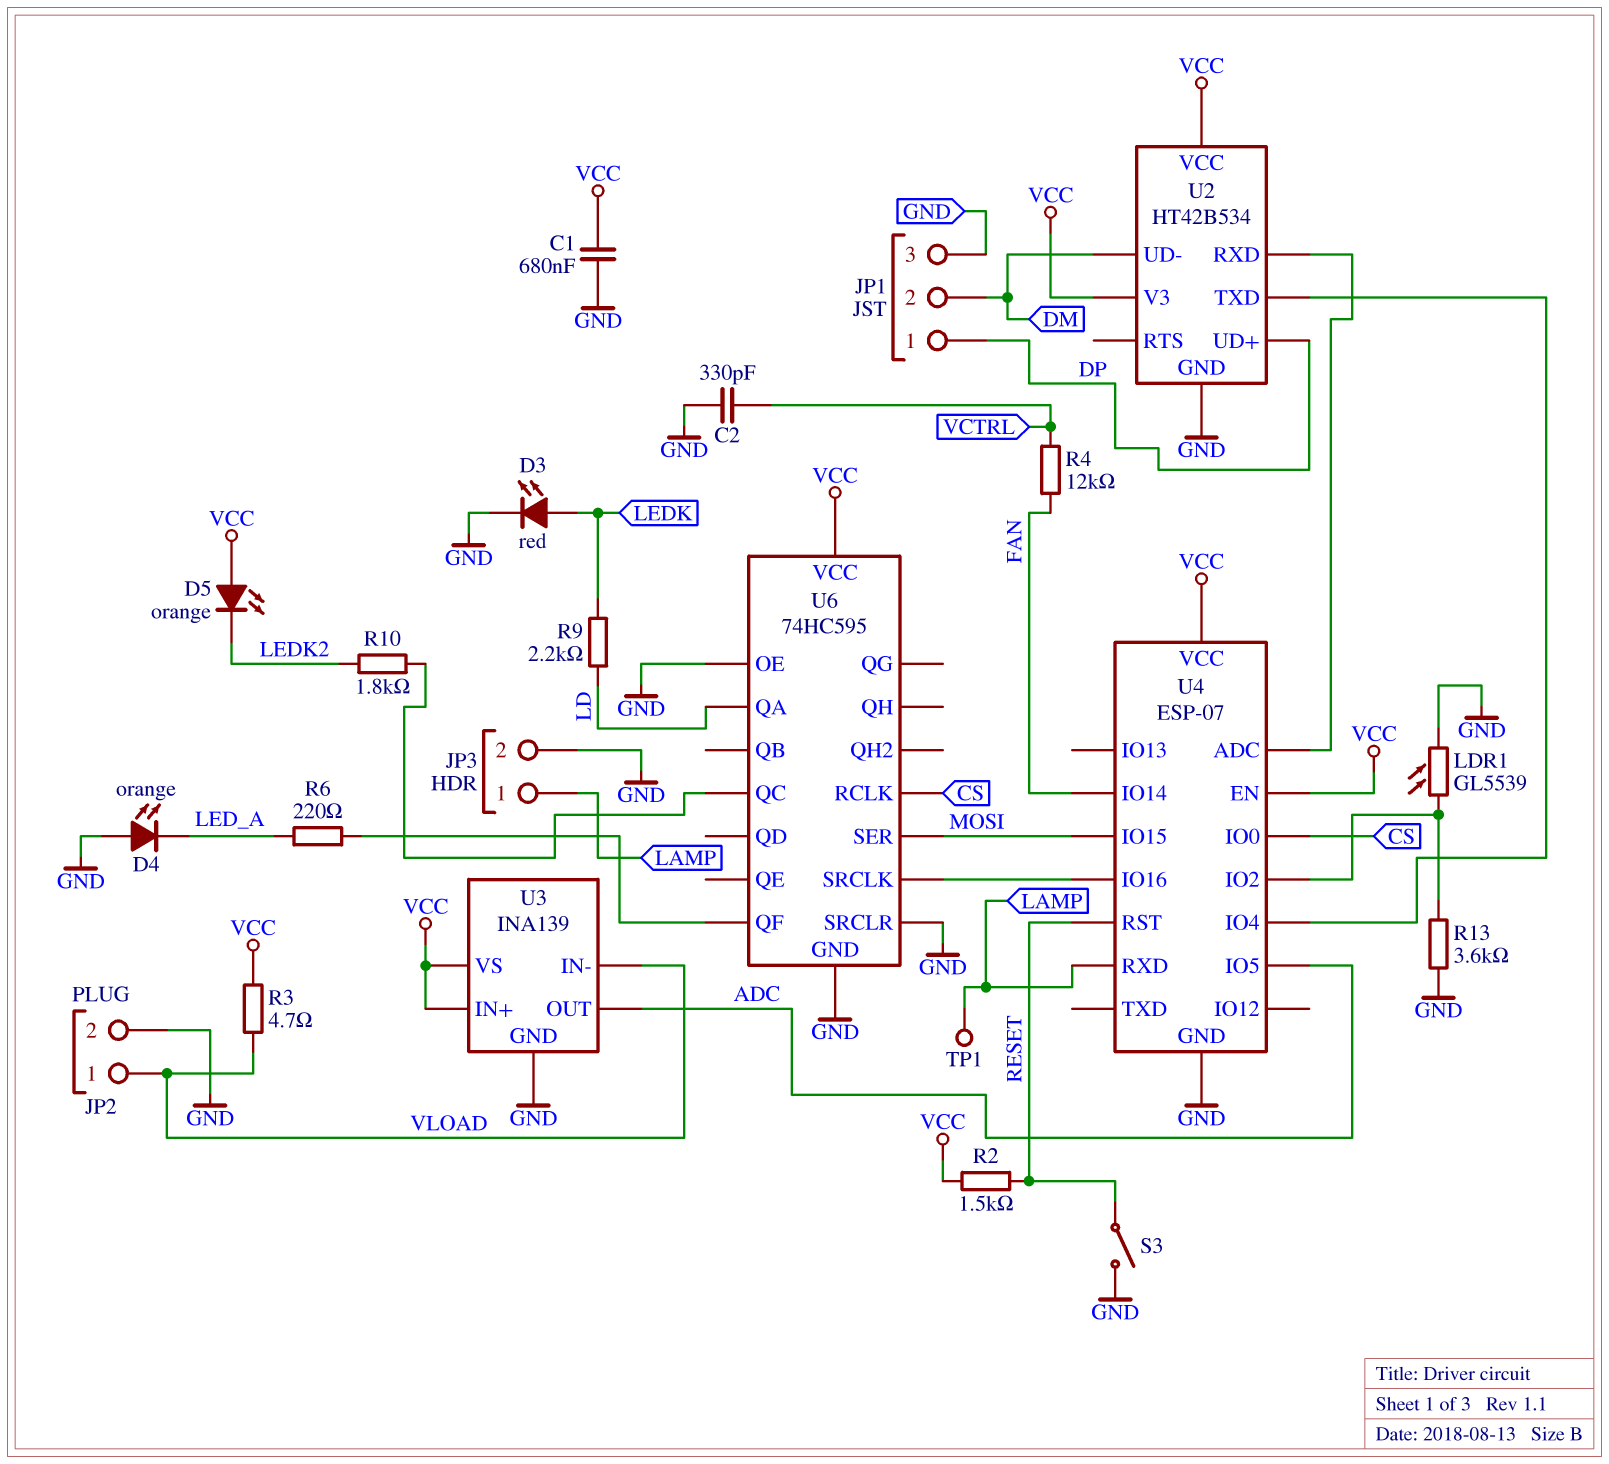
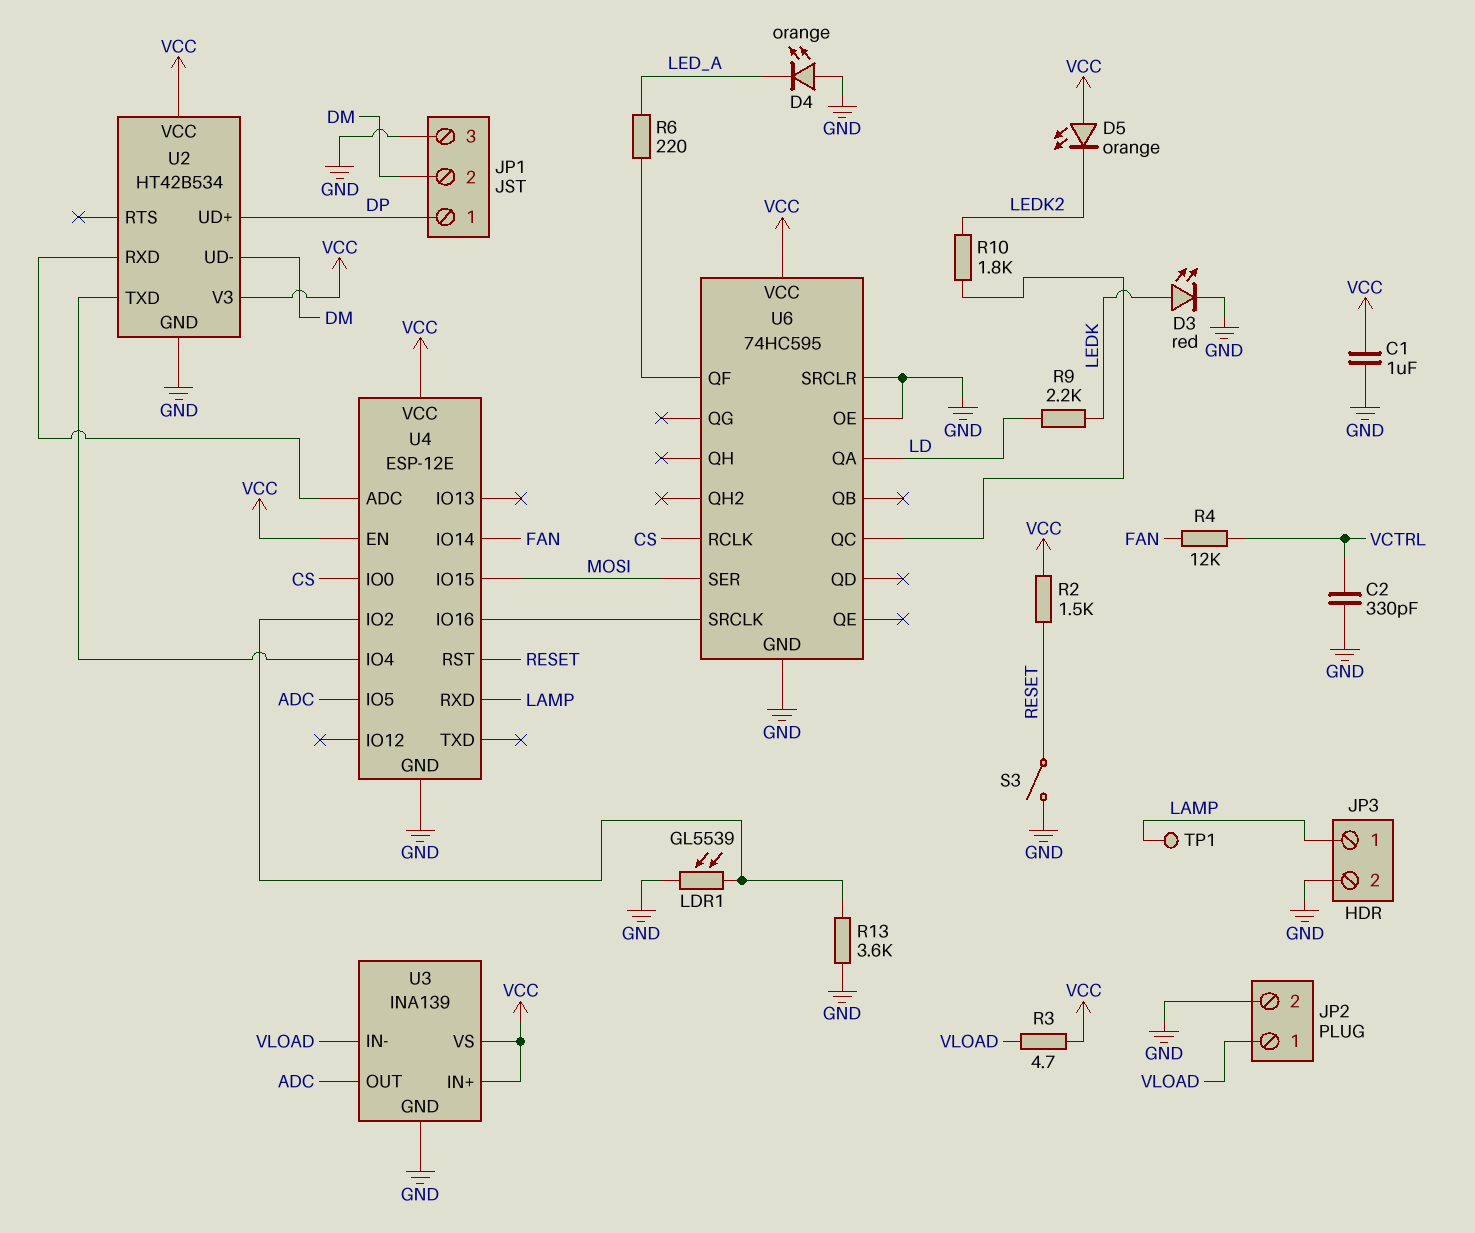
C1: 680nF (GND, VCC) -> 1uF (GND, VCC)
U4: ESP-07 -> ESP-12E

